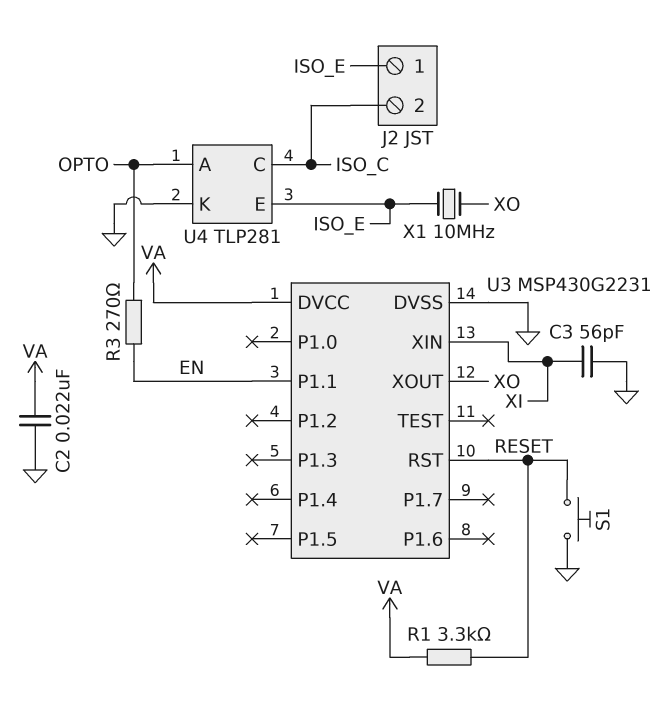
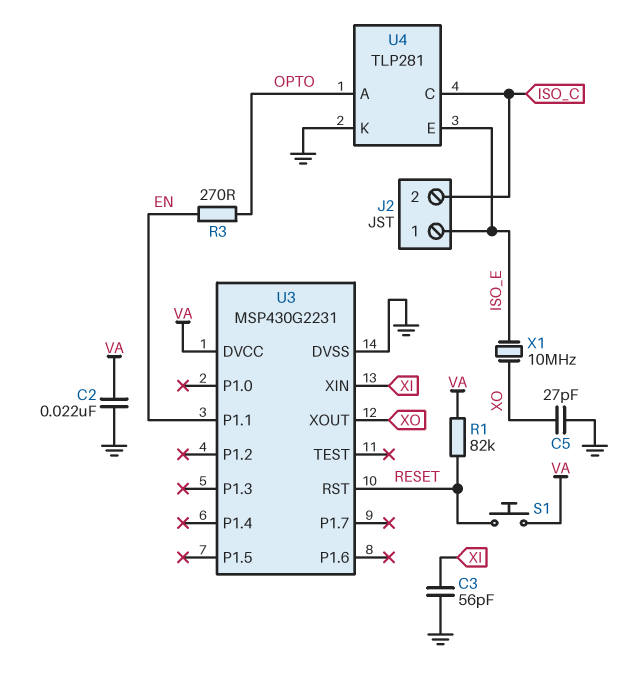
C5: none -> 27pF (GND, XO)
R1: 3.3k (RESET, VA) -> 82k (RESET, VA)
S1: button (GND, RESET) -> button (RESET, VA)

